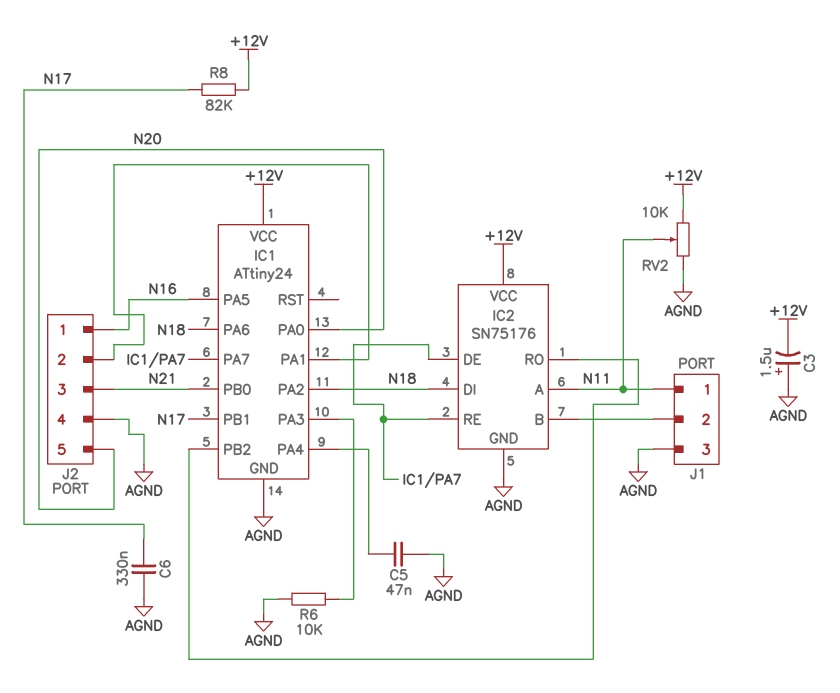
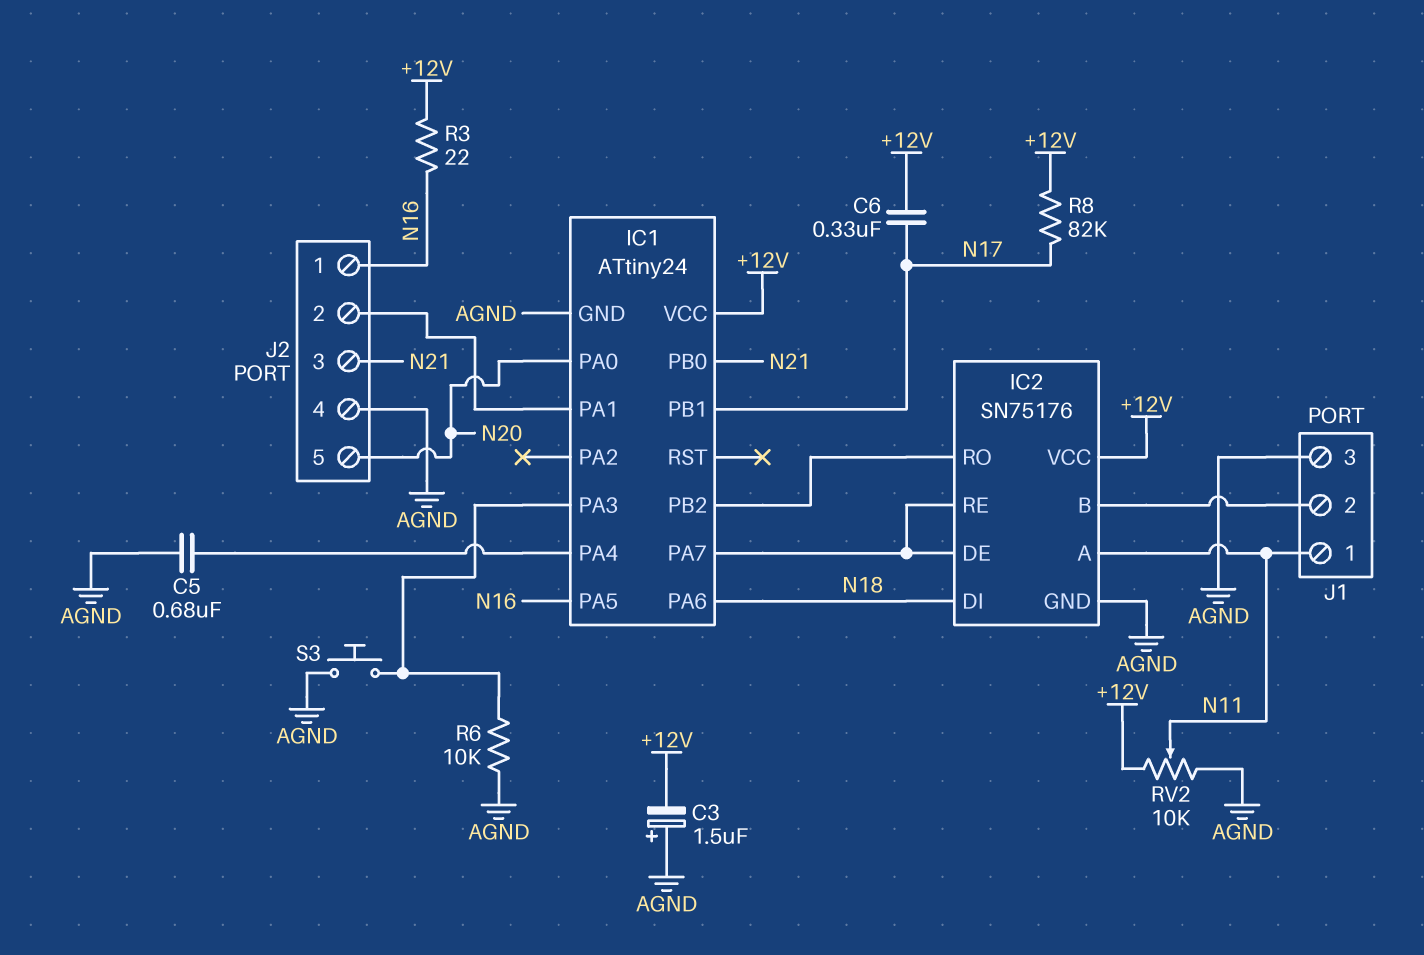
C5: 47nF (AGND, IC1/PA4) -> 680nF (AGND, IC1/PA4)
C6: 330nF (AGND, N17) -> 330nF (+12V, N17)
IC1 pin PA2: N18 -> none
R3: none -> 22 (+12V, N16)
S3: none -> button (AGND, IC1/PA3)

